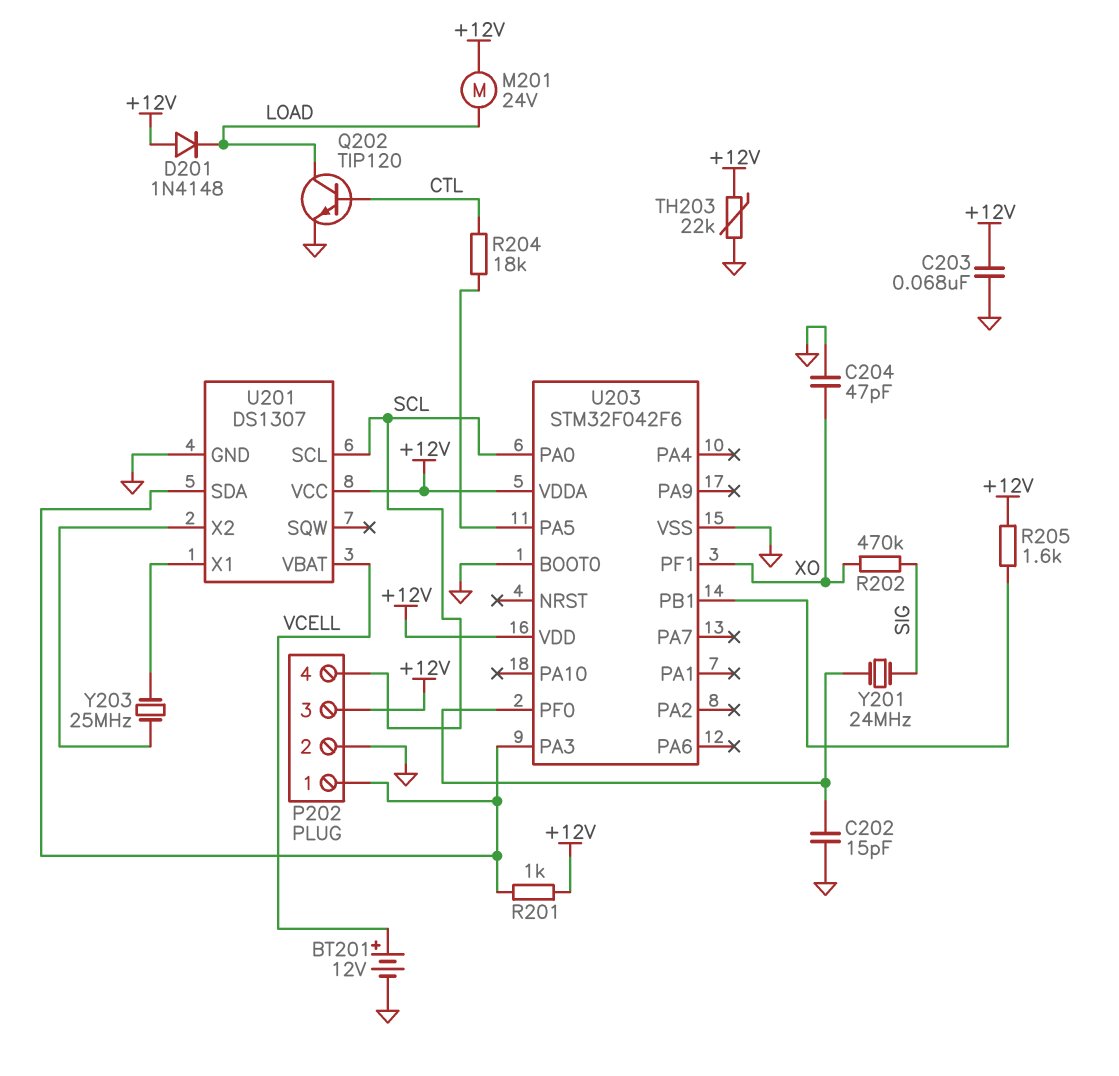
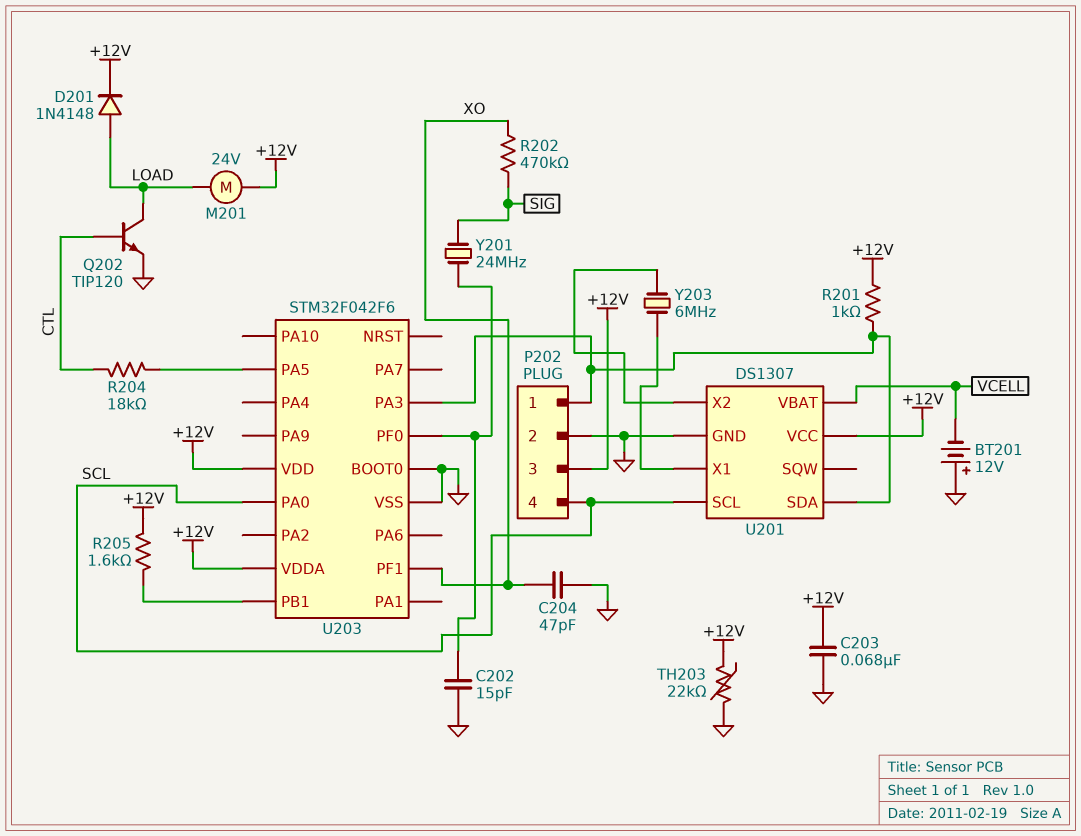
BT201: 12V (plus VCELL, minus GND) -> 12V (plus GND, minus VCELL)
D201: diode 1N4148 (A +12V, K LOAD) -> diode 1N4148 (A LOAD, K +12V)
Y203: 25MHz (U201/X1, U201/X2) -> 6MHz (U201/X1, U201/X2)

